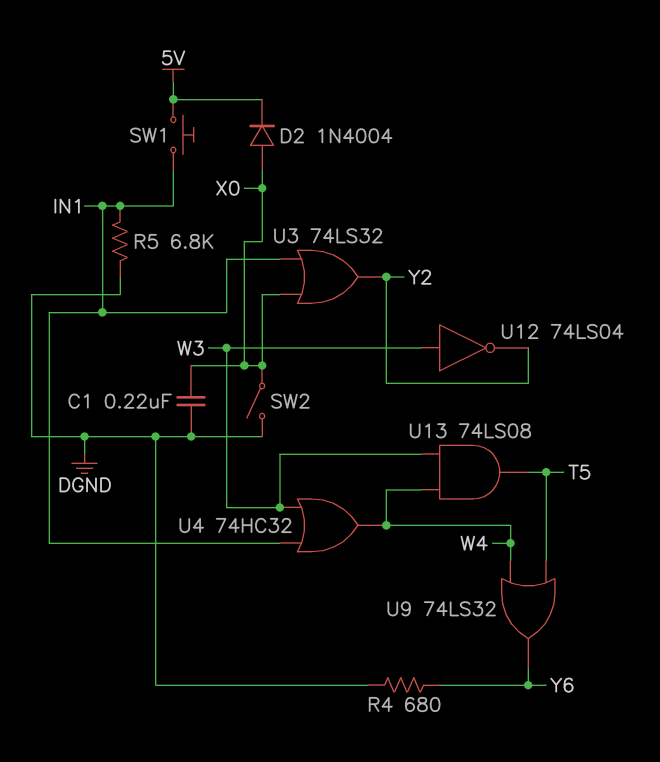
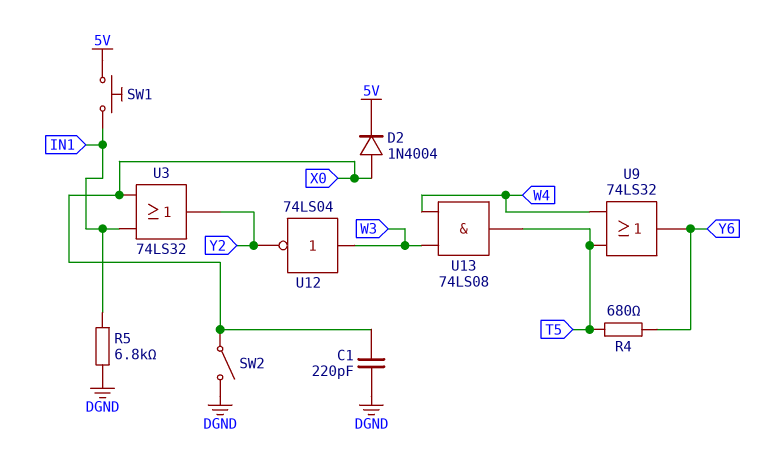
C1: 220nF (DGND, X0) -> 220pF (DGND, X0)
R4: 680 (DGND, Y6) -> 680 (T5, Y6)
U4: OR 74HC32 (in IN1, in W3, out W4) -> none

